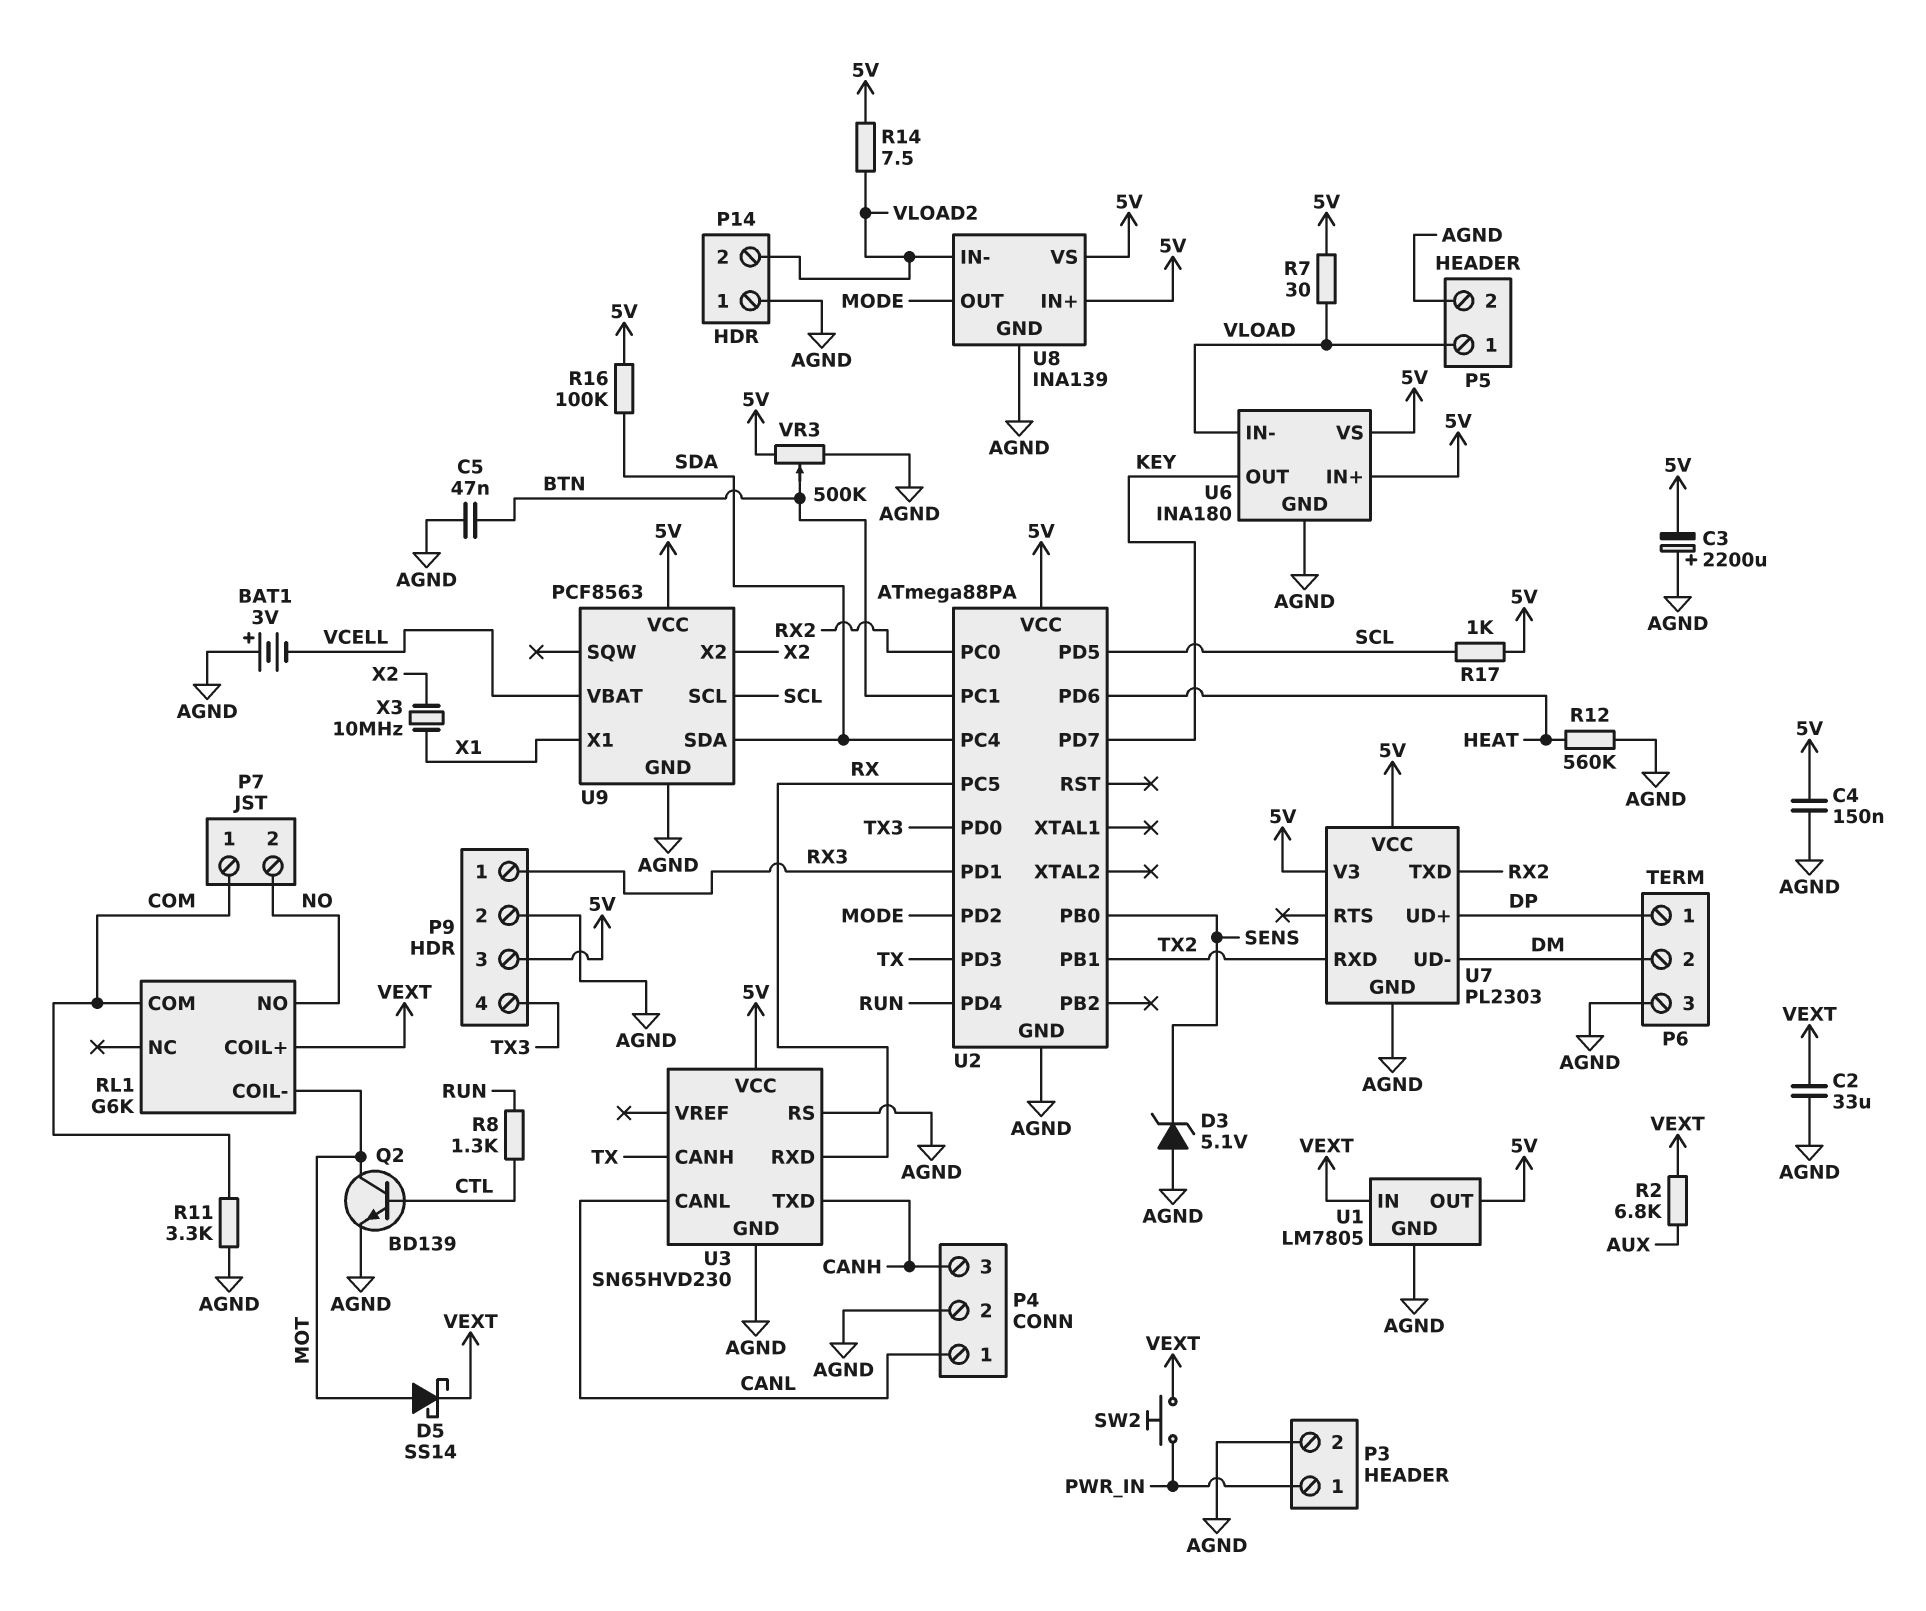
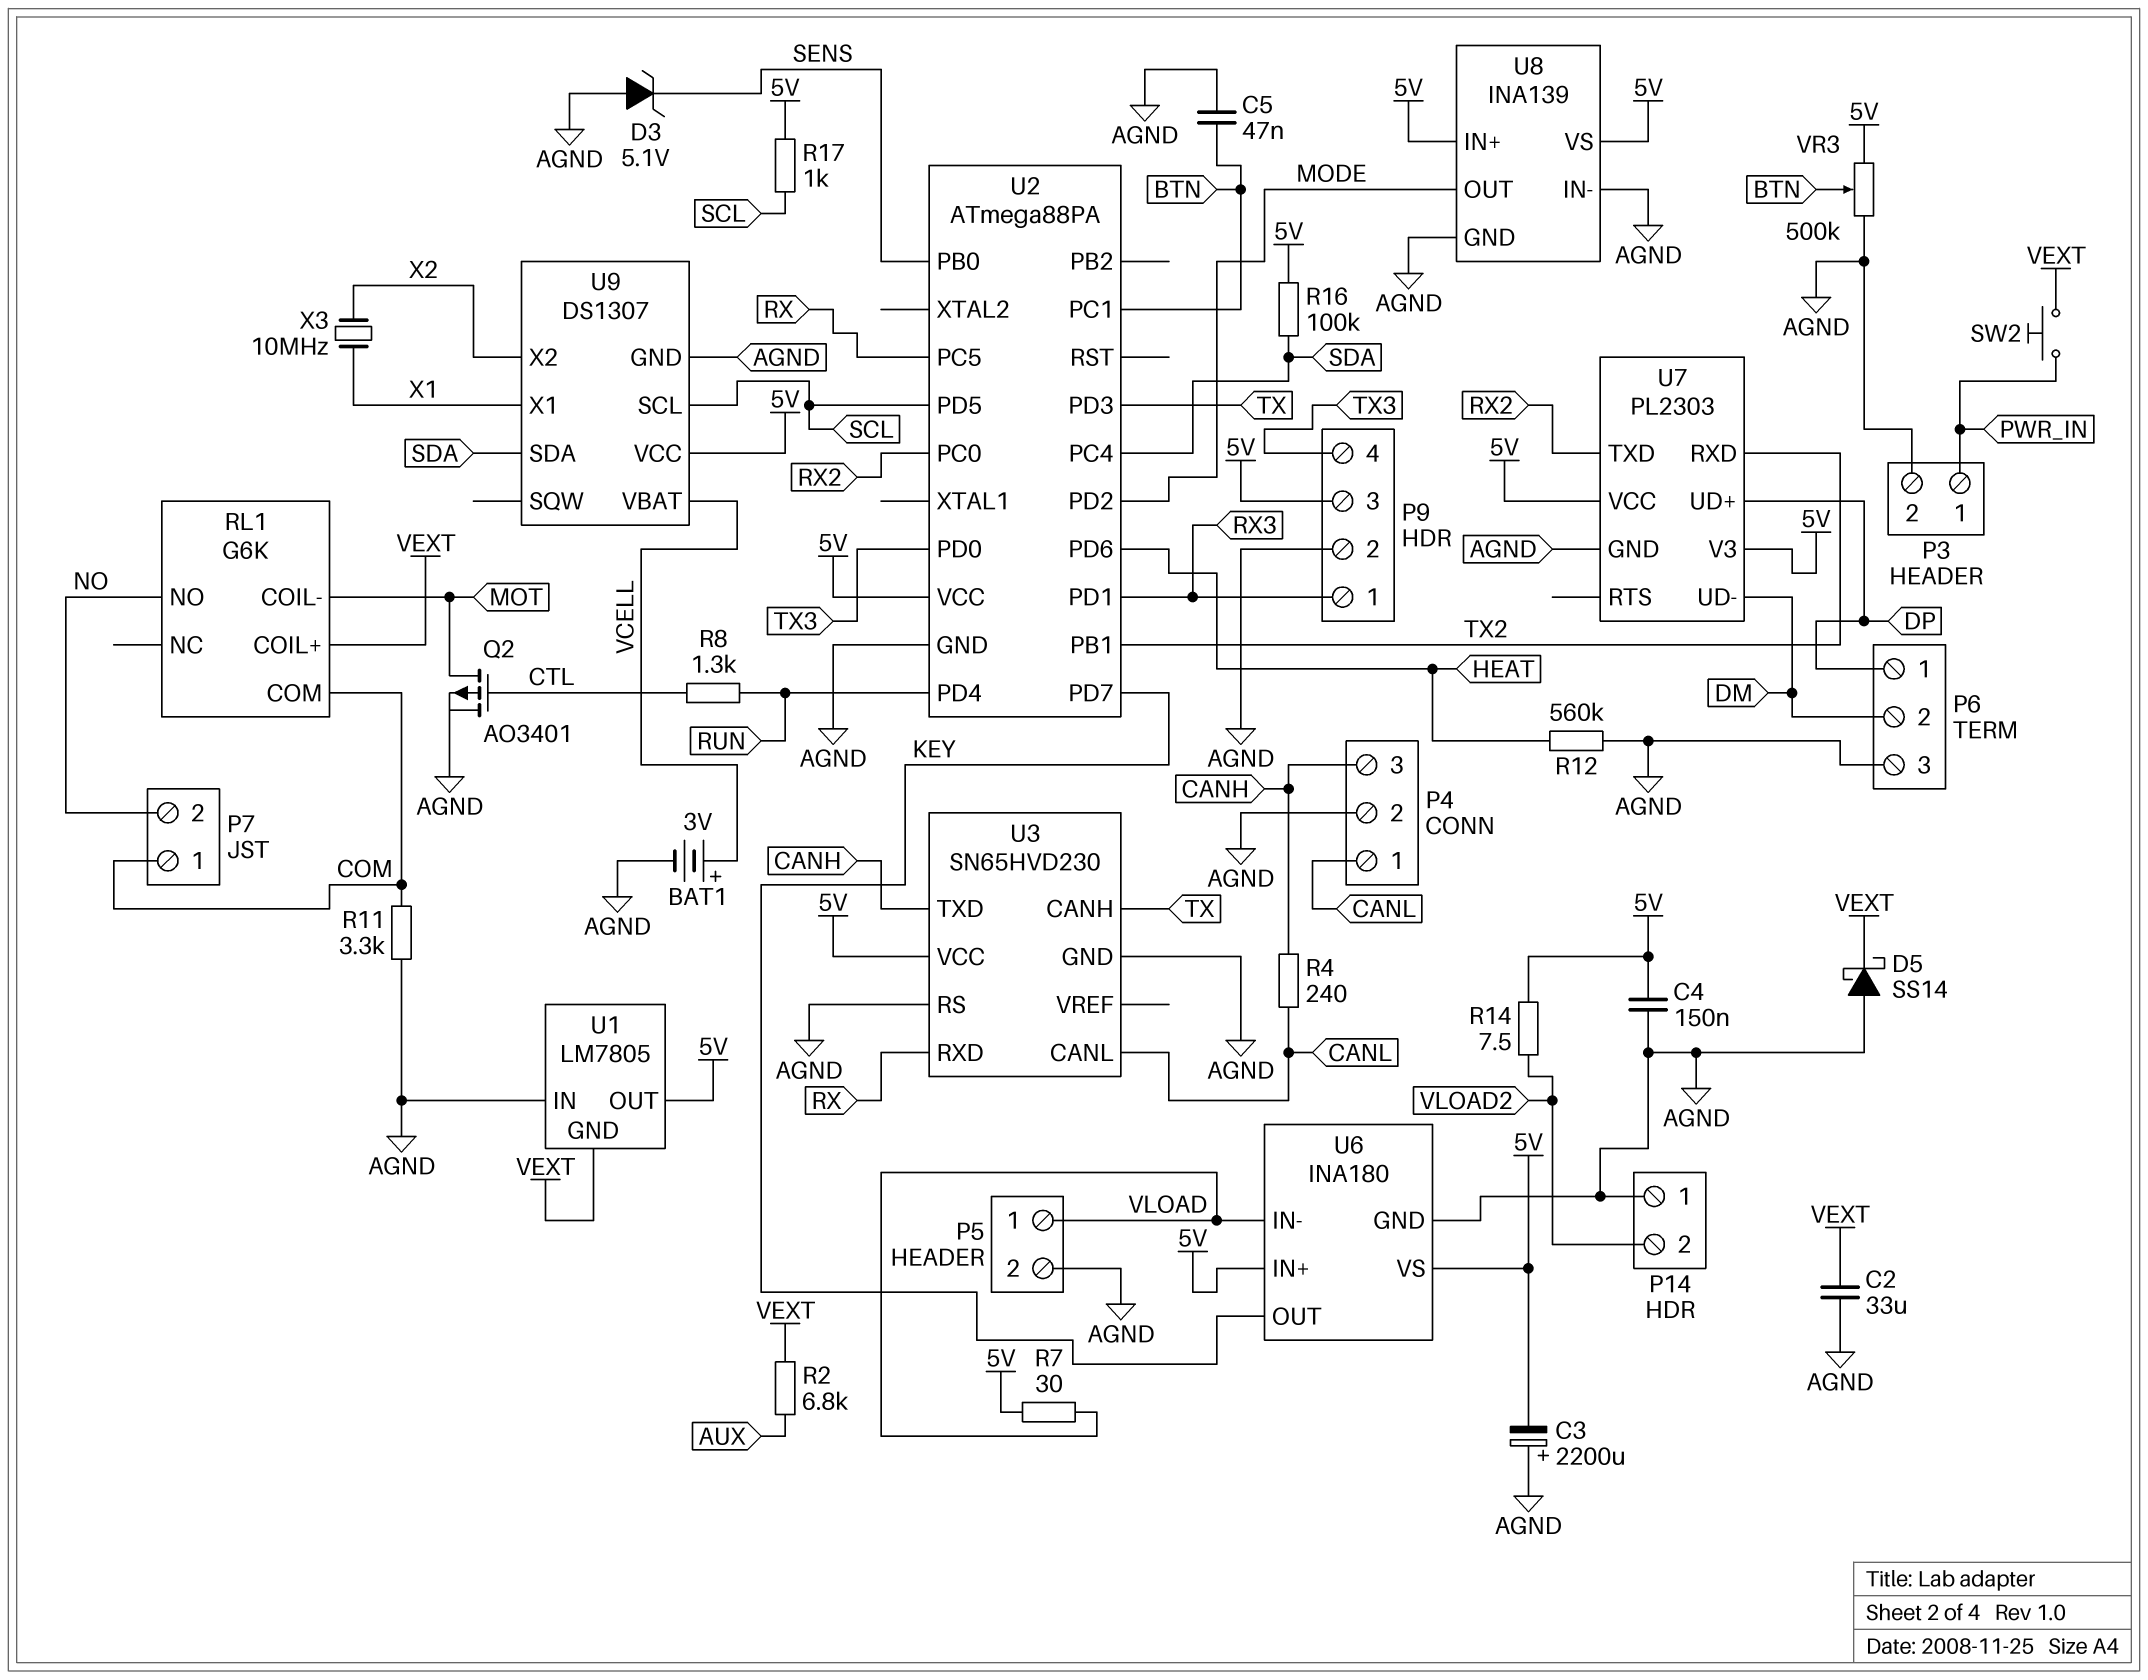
BAT1: 3V (plus AGND, minus VCELL) -> 3V (plus VCELL, minus AGND)
D5: schottky SS14 (A MOT, K VEXT) -> schottky SS14 (A AGND, K VEXT)
Q2: NPN BD139 (B CTL, C MOT, E AGND) -> PMOS AO3401 (G CTL, D MOT, S AGND)
R4: none -> 240 (CANH, CANL)
U1 pin GND: AGND -> VEXT
U1 pin IN: VEXT -> AGND
U8 pin IN-: VLOAD2 -> AGND
U9: PCF8563 -> DS1307

